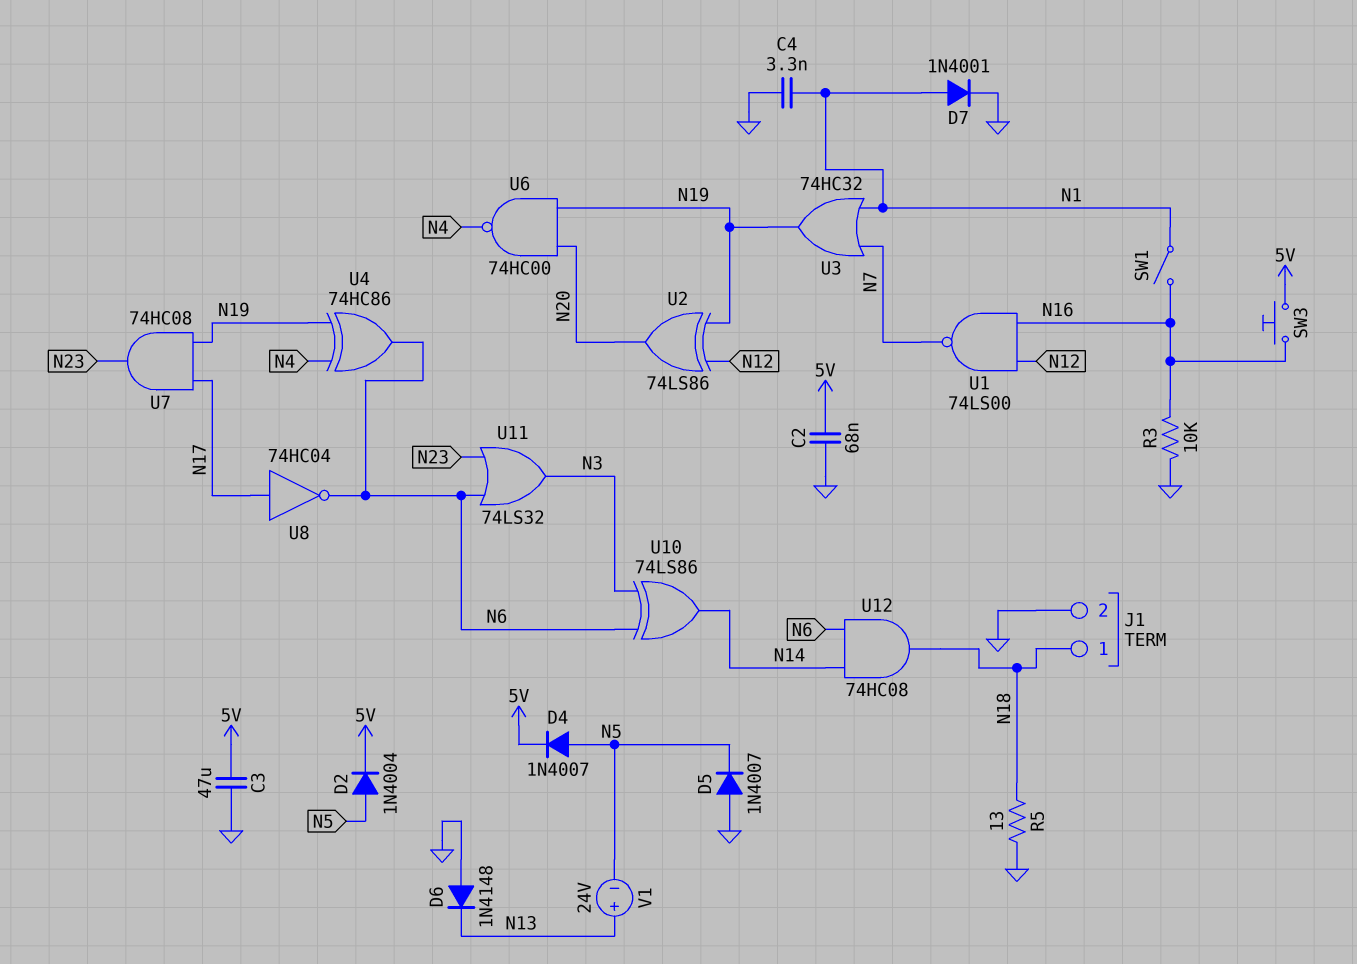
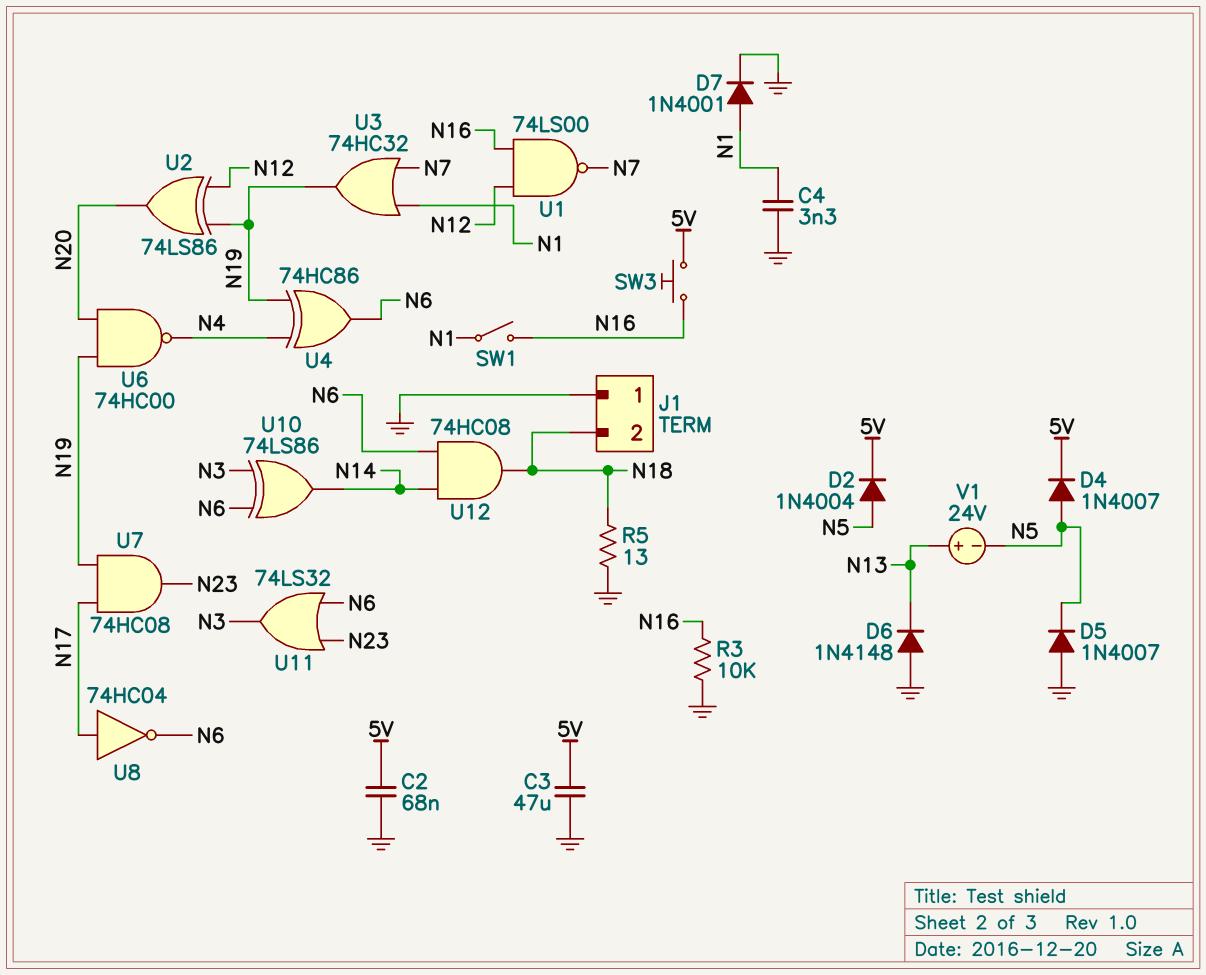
J1 pin 1: N18 -> GND
J1 pin 2: GND -> N18

